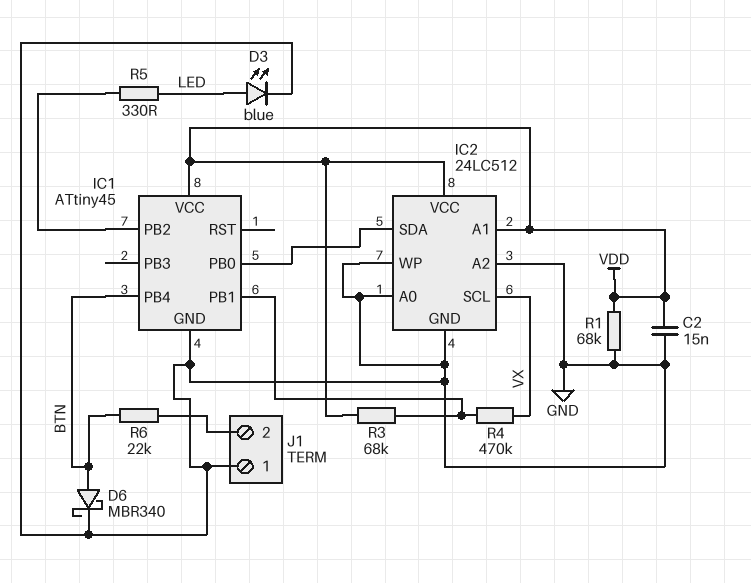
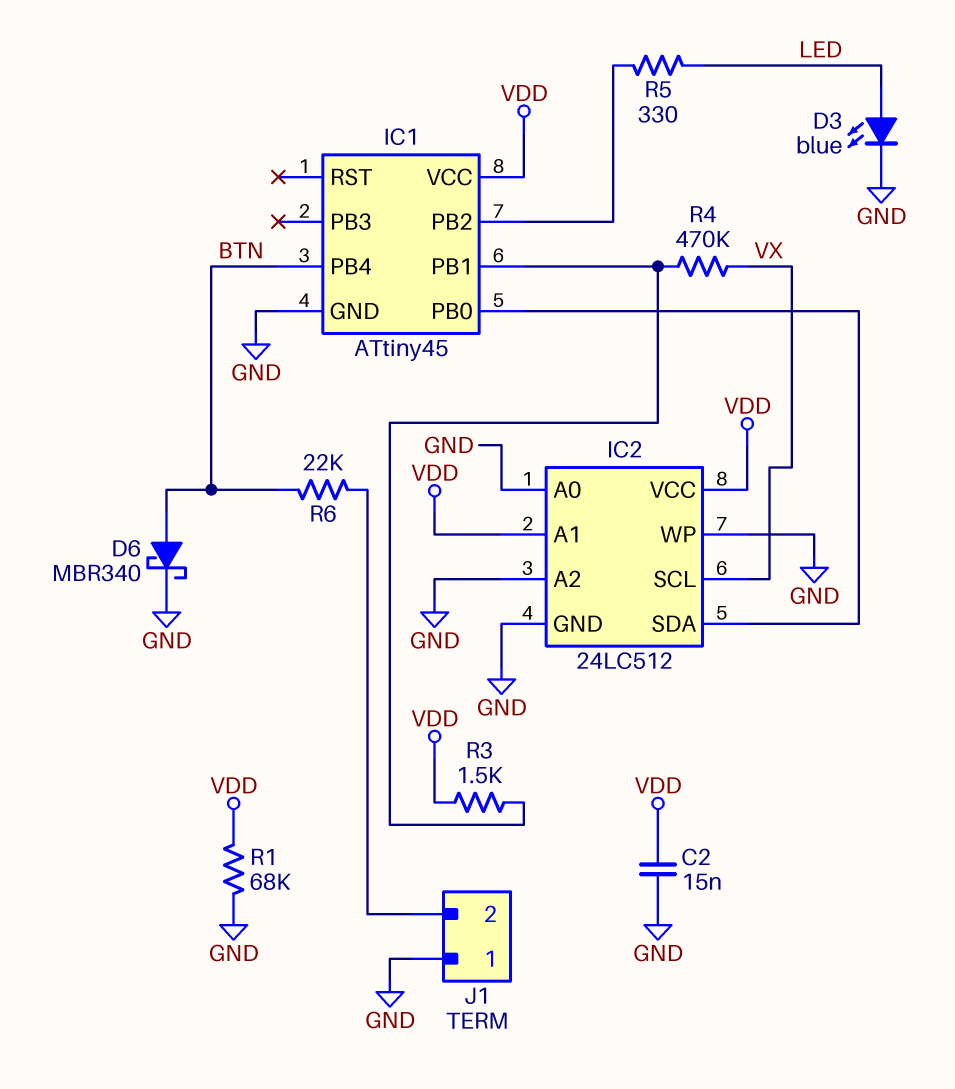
R3: 68k (IC1/PB1, VDD) -> 1.5k (IC1/PB1, VDD)

